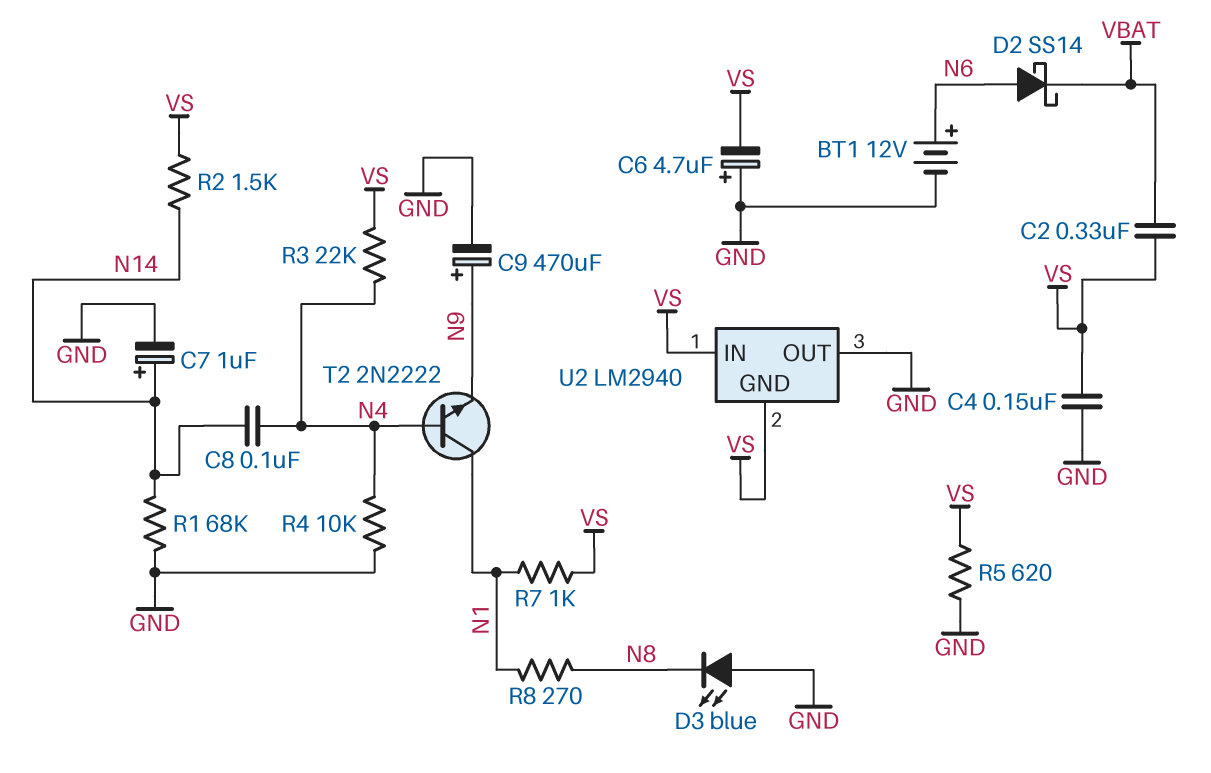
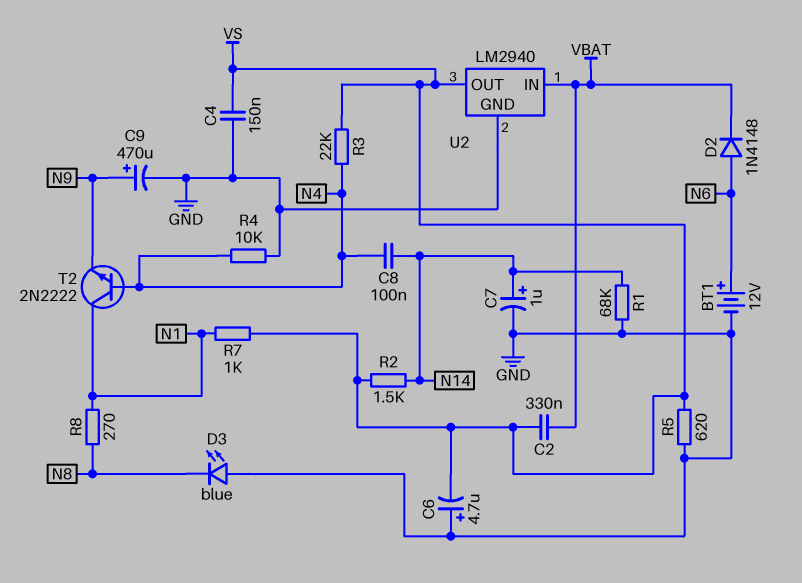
D2: schottky SS14 (A N6, K VBAT) -> diode 1N4148 (A N6, K VBAT)
U2 pin GND: VS -> GND
U2 pin IN: VS -> VBAT
U2 pin OUT: GND -> VS

